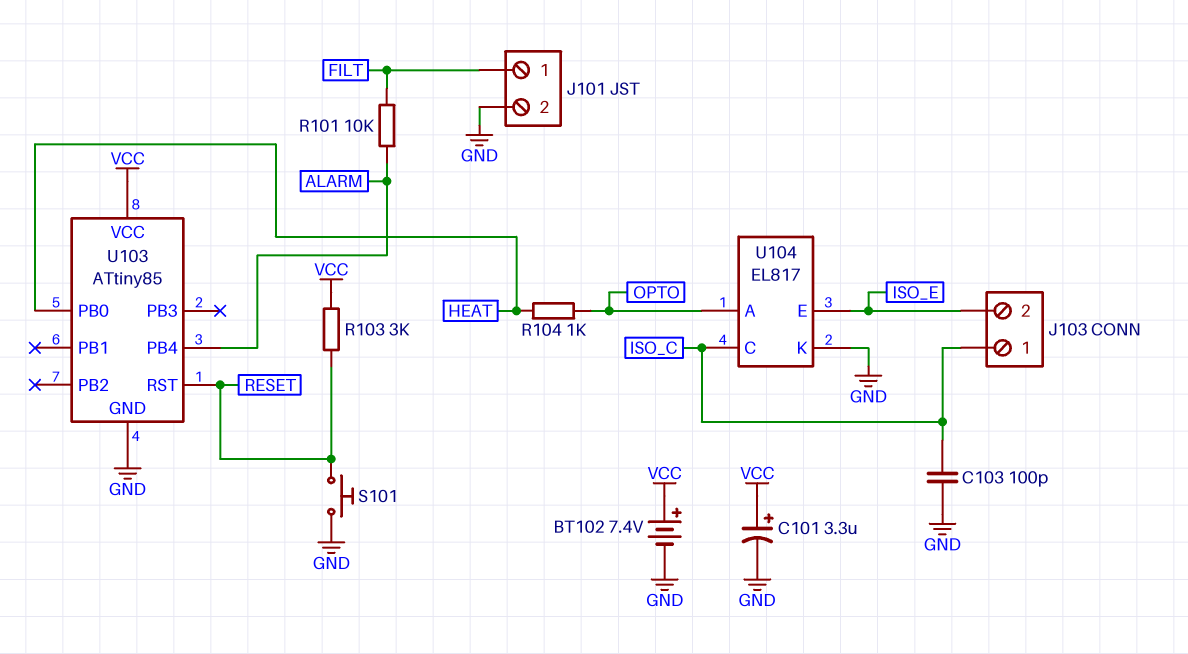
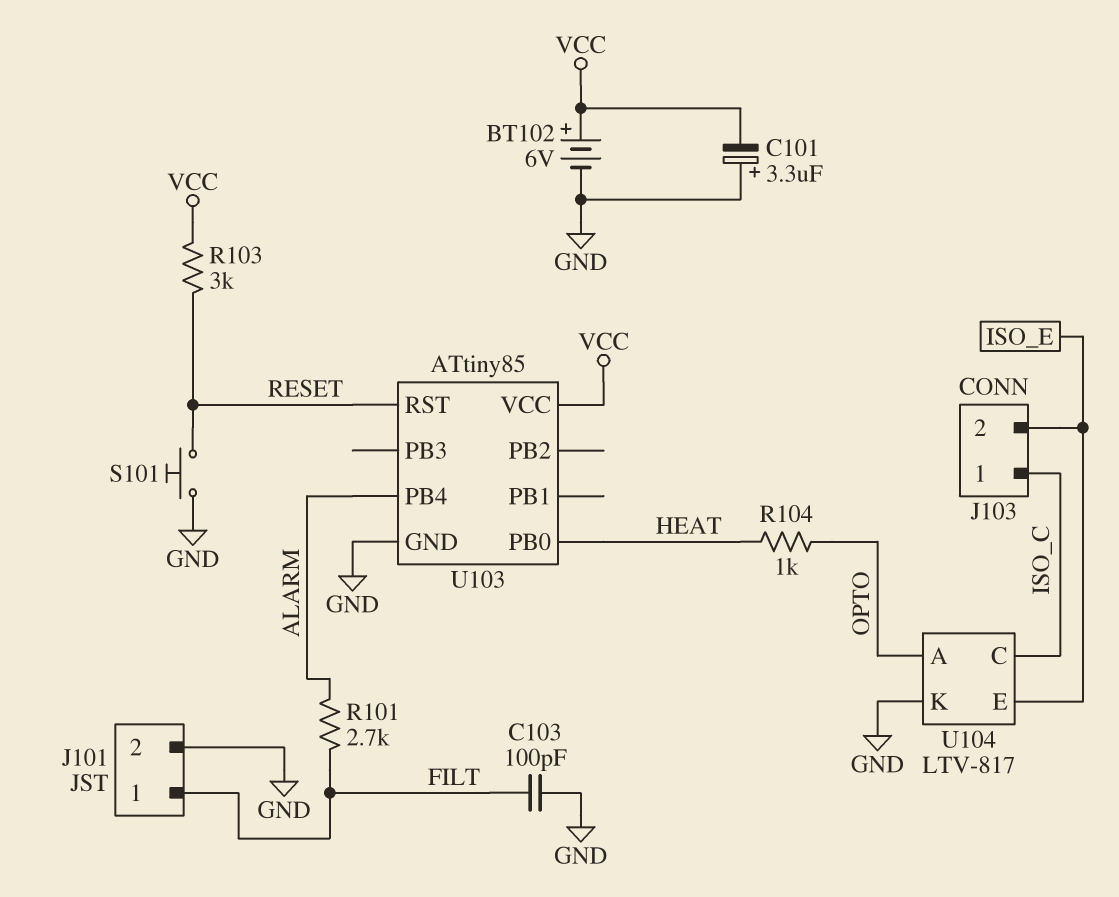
BT102: 7.4V (plus VCC, minus GND) -> 6V (plus VCC, minus GND)
C101: 3.3uF (plus VCC, minus GND) -> 3.3uF (plus GND, minus VCC)
C103: 100pF (GND, ISO_C) -> 100pF (FILT, GND)
R101: 10k (ALARM, FILT) -> 2.7k (ALARM, FILT)
U104: EL817 -> LTV-817

